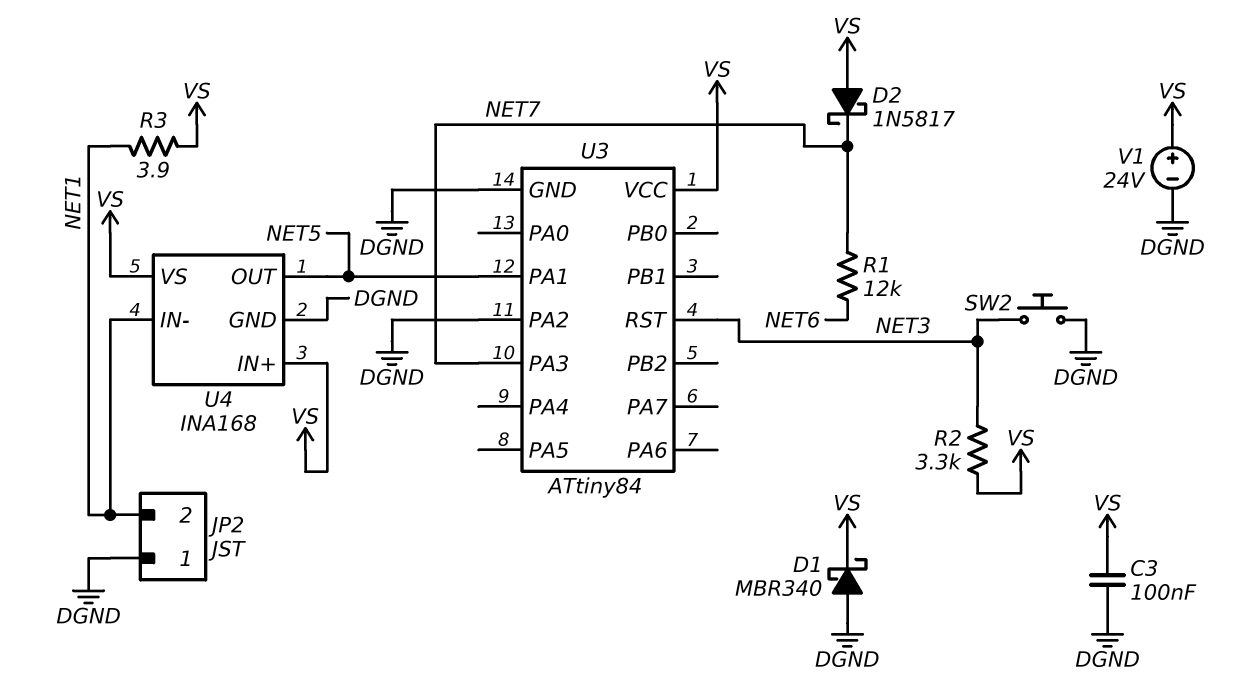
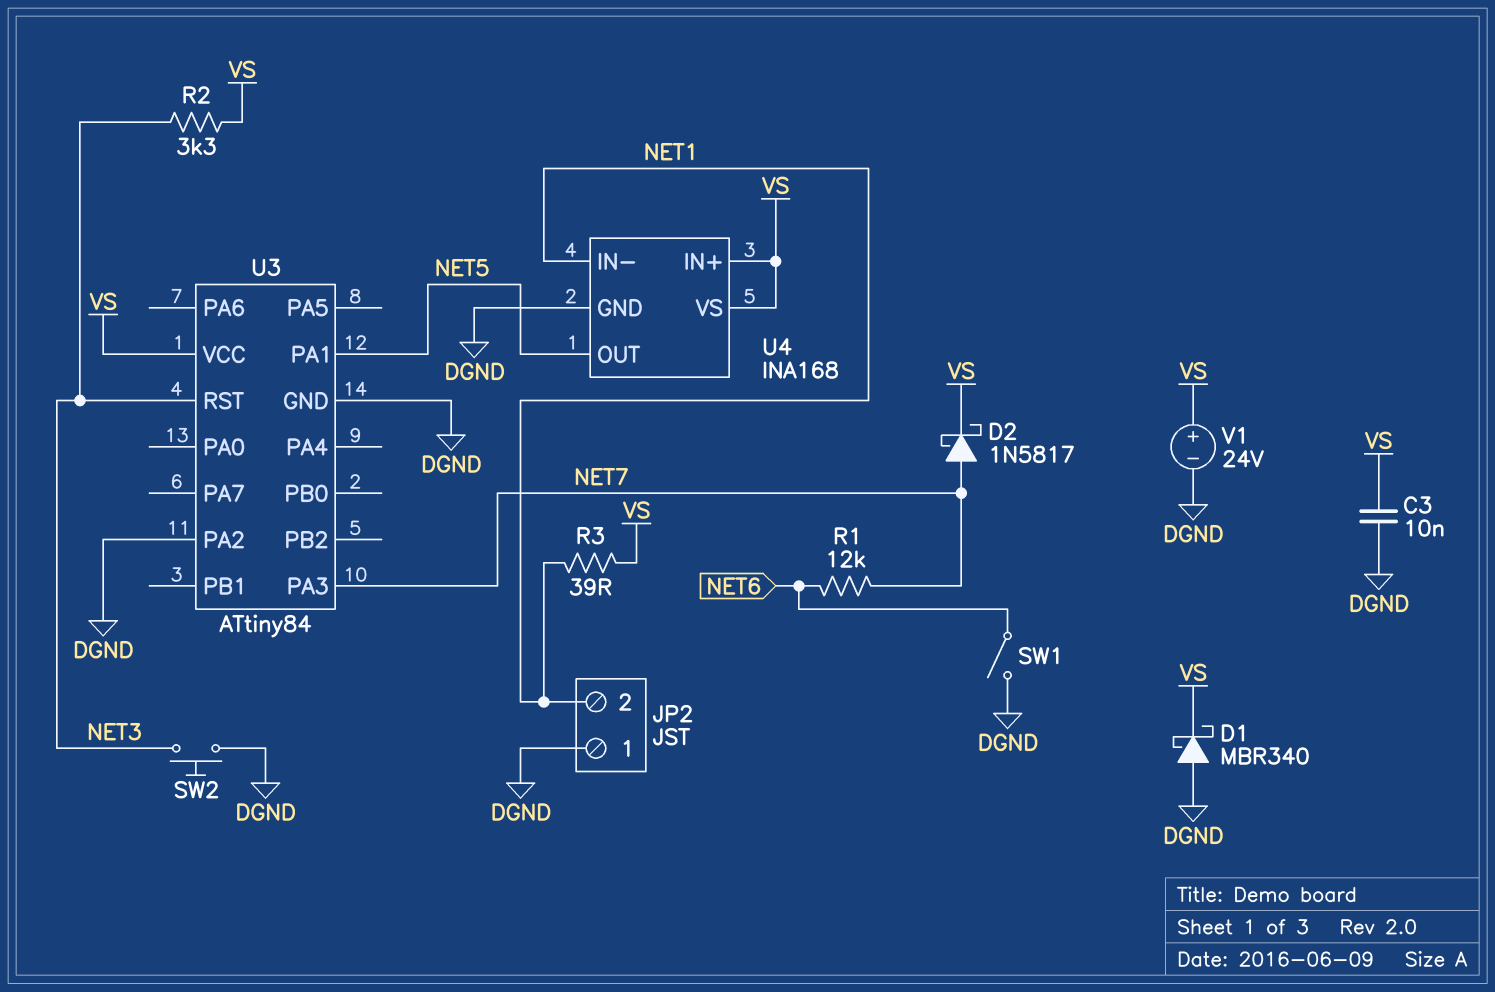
C3: 100nF (DGND, VS) -> 10nF (DGND, VS)
D2: schottky 1N5817 (A VS, K NET7) -> schottky 1N5817 (A NET7, K VS)
R3: 3.9 (NET1, VS) -> 39 (NET1, VS)
SW1: none -> switch (DGND, NET6)

